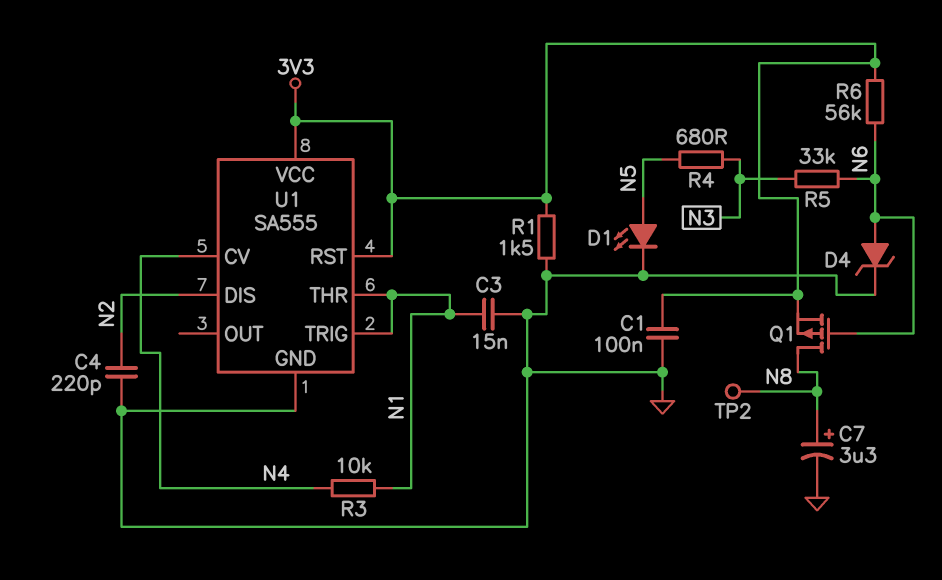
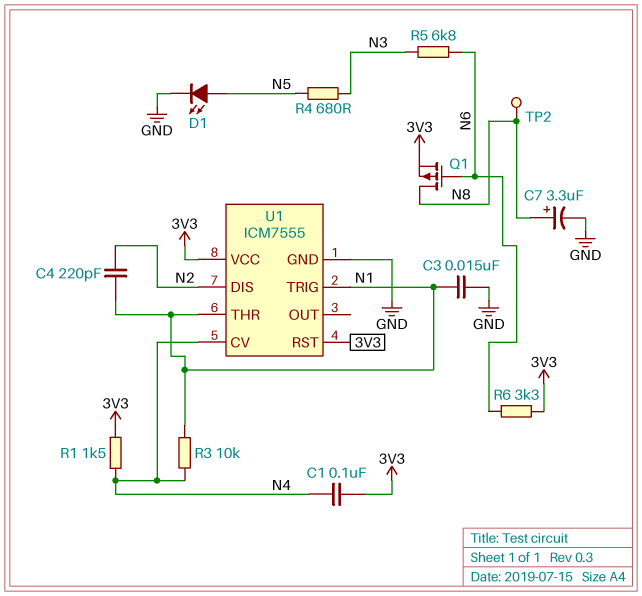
C1: 100nF (3V3, GND) -> 100nF (3V3, N4)
C4: 220pF (GND, N2) -> 220pF (N1, N2)
D4: zener (A N6, K GND) -> none
R1: 1.5k (3V3, GND) -> 1.5k (3V3, N4)
R5: 33k (N3, N6) -> 6.8k (N3, N6)
R6: 56k (3V3, N6) -> 3.3k (3V3, N6)
U1: SA555 -> ICM7555

